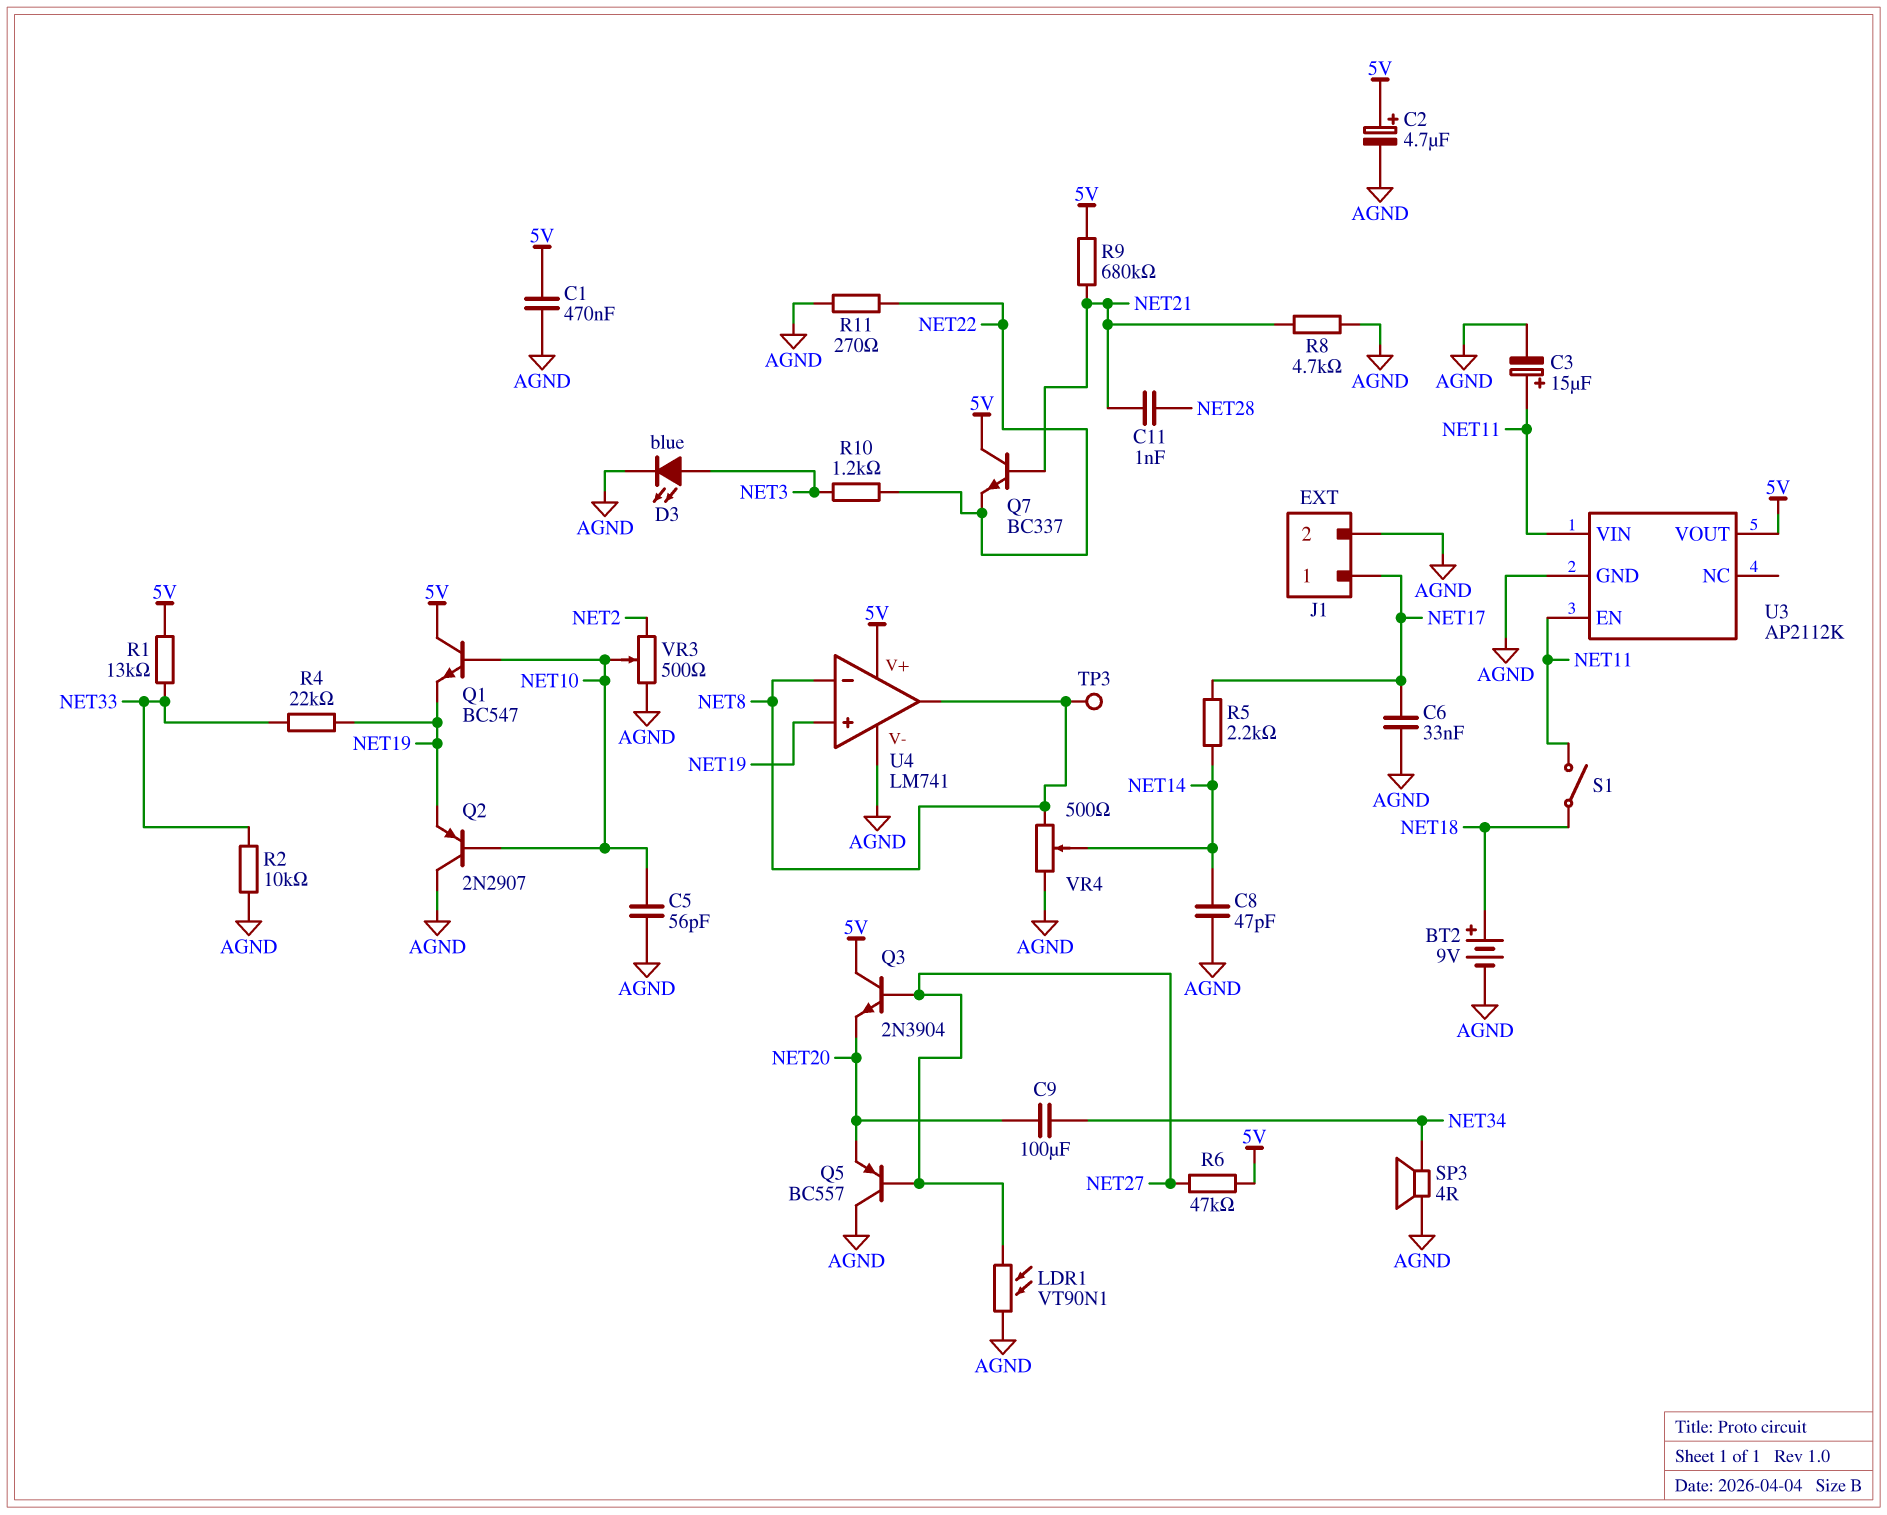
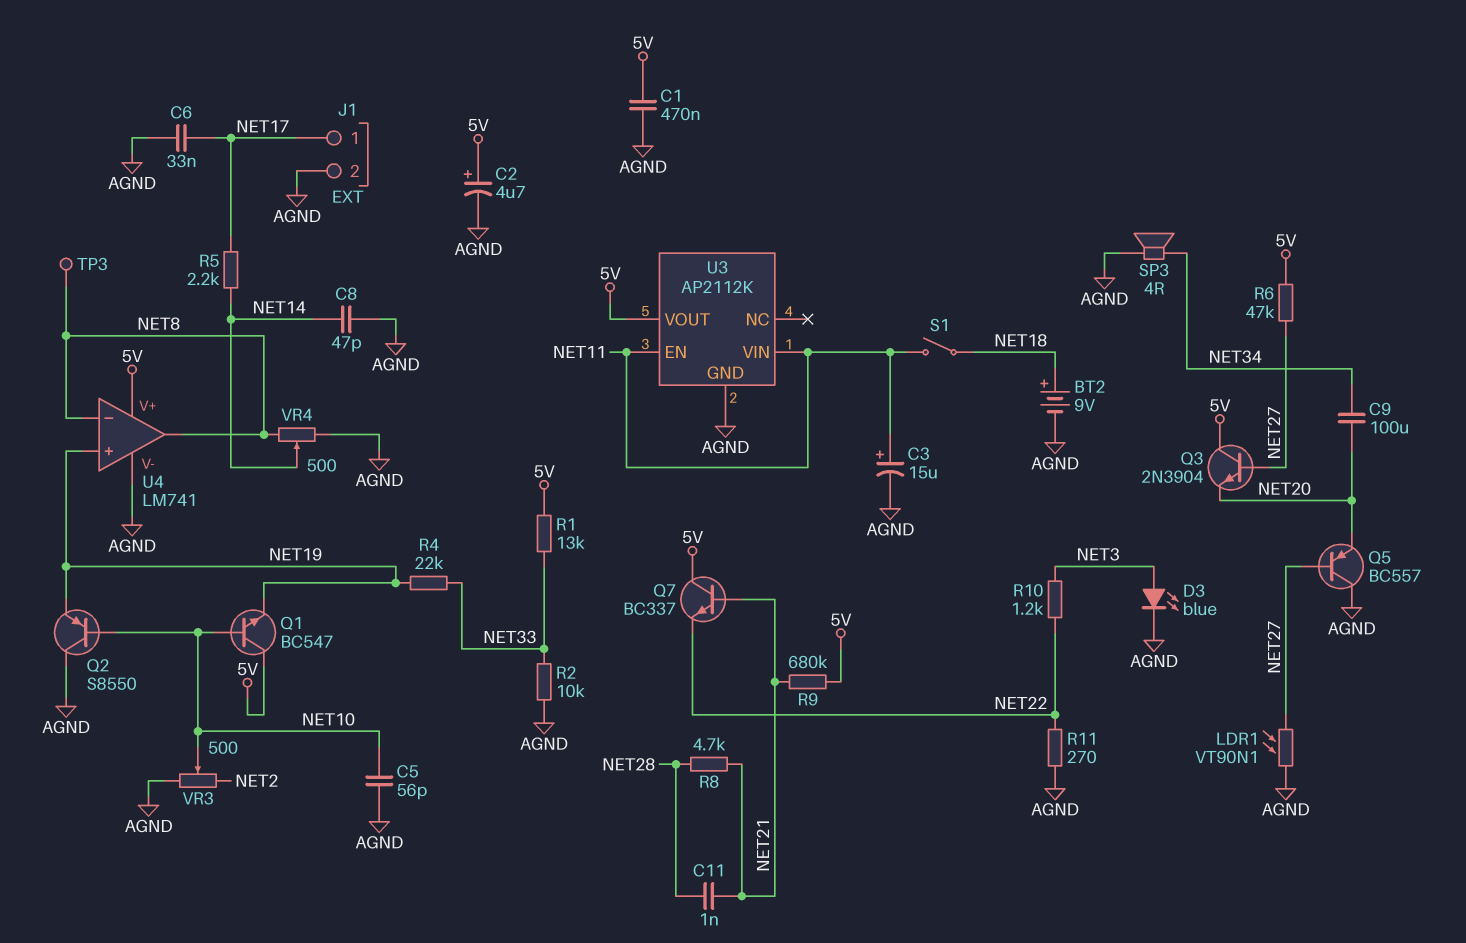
Q2: PNP 2N2907 (B NET10, C AGND, E NET19) -> PNP S8550 (B NET10, C AGND, E NET19)
R8: 4.7k (AGND, NET21) -> 4.7k (NET21, NET28)

